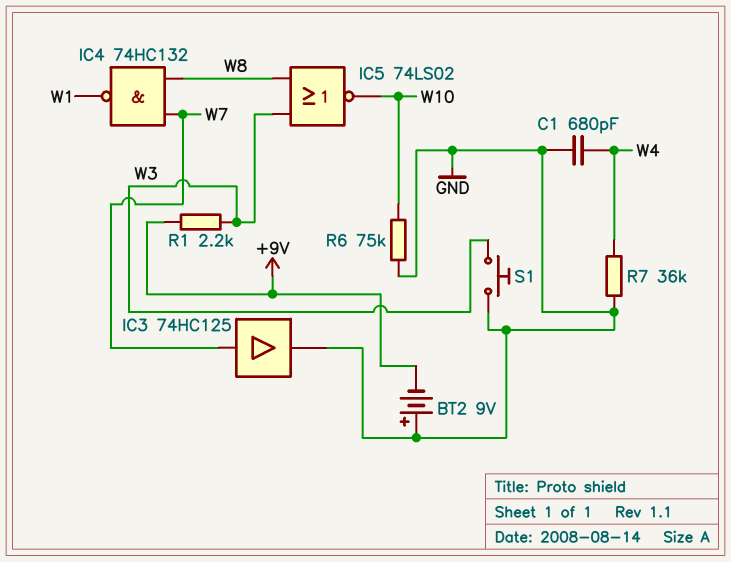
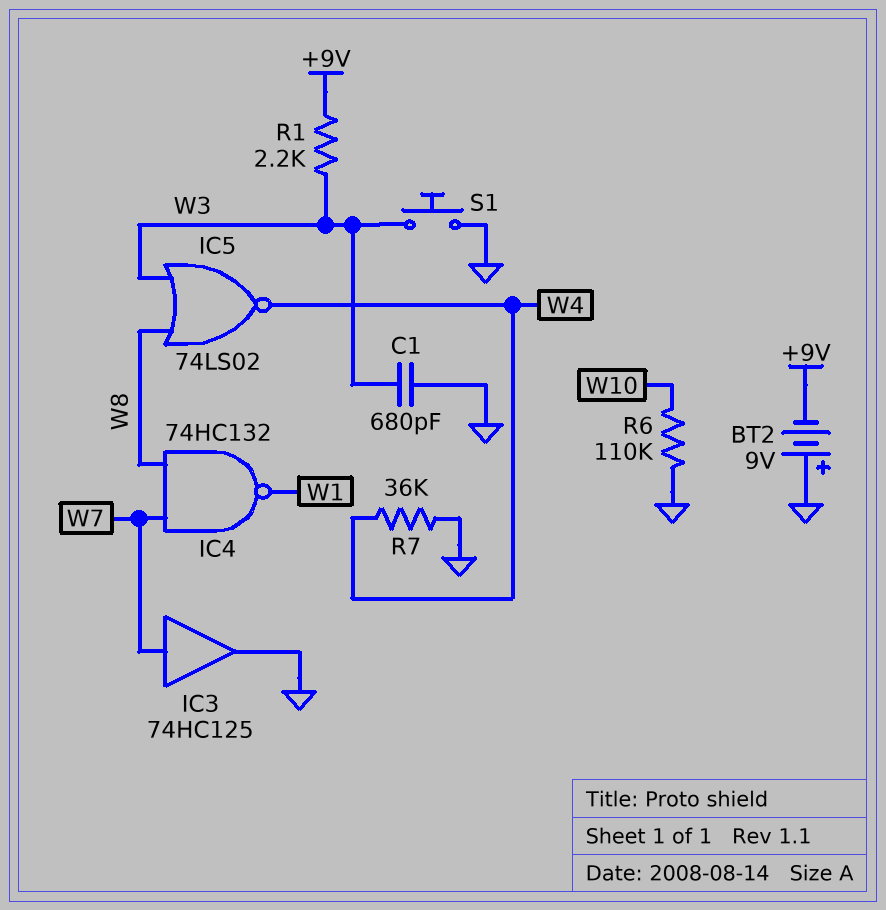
C1: 680pF (GND, W4) -> 680pF (GND, W3)
IC5: NOR 74LS02 (in W3, in W8, out W10) -> NOR 74LS02 (in W3, in W8, out W4)
R6: 75k (GND, W10) -> 110k (GND, W10)

